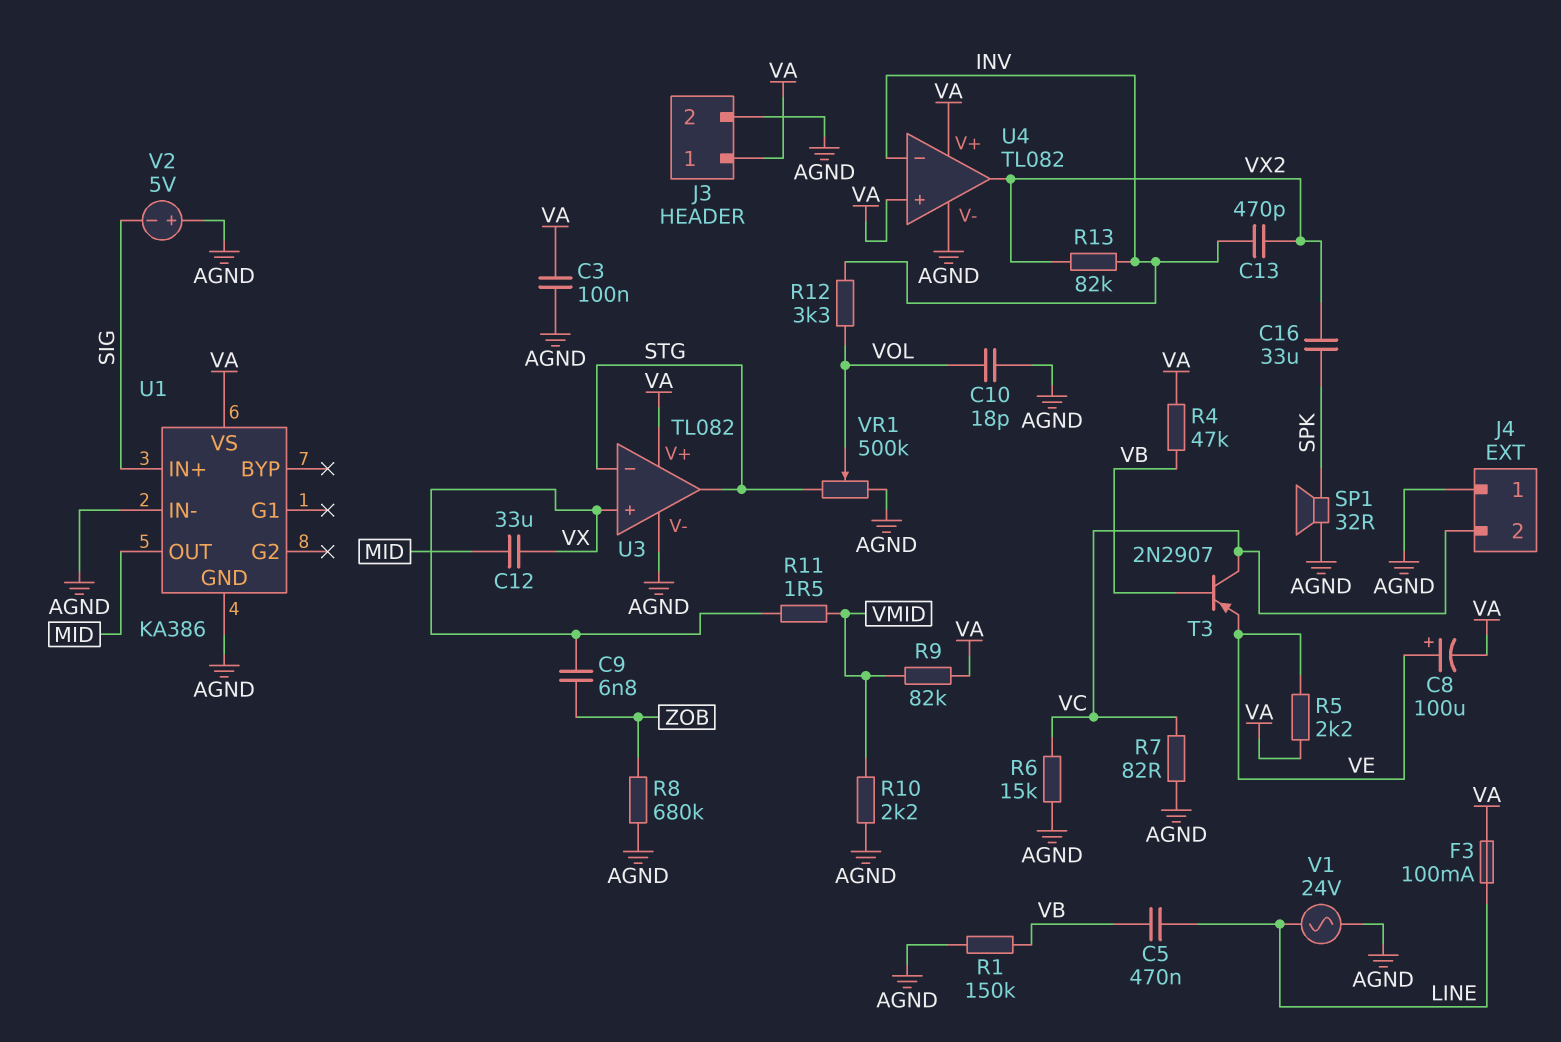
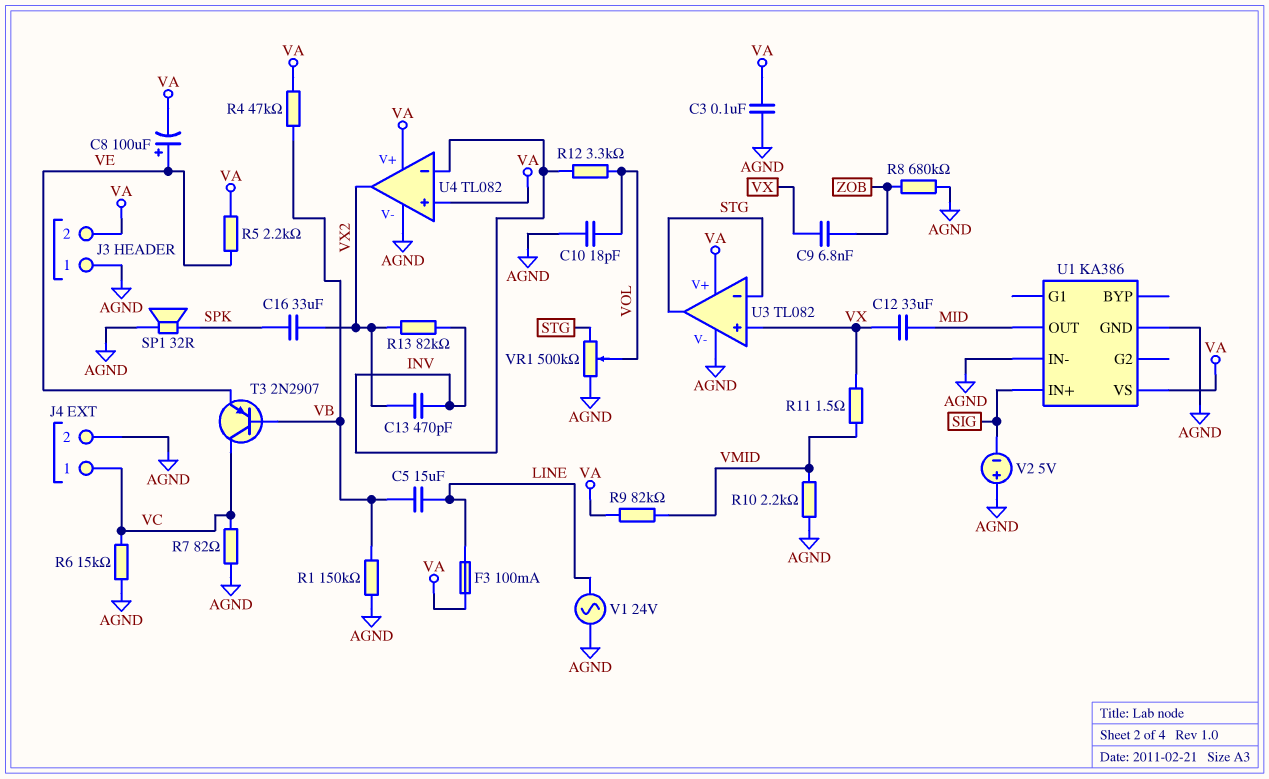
C5: 470nF (LINE, VB) -> 15uF (LINE, VB)
J3 pin 1: VA -> AGND
J3 pin 2: AGND -> VA
J4 pin 1: AGND -> VC
J4 pin 2: VC -> AGND

